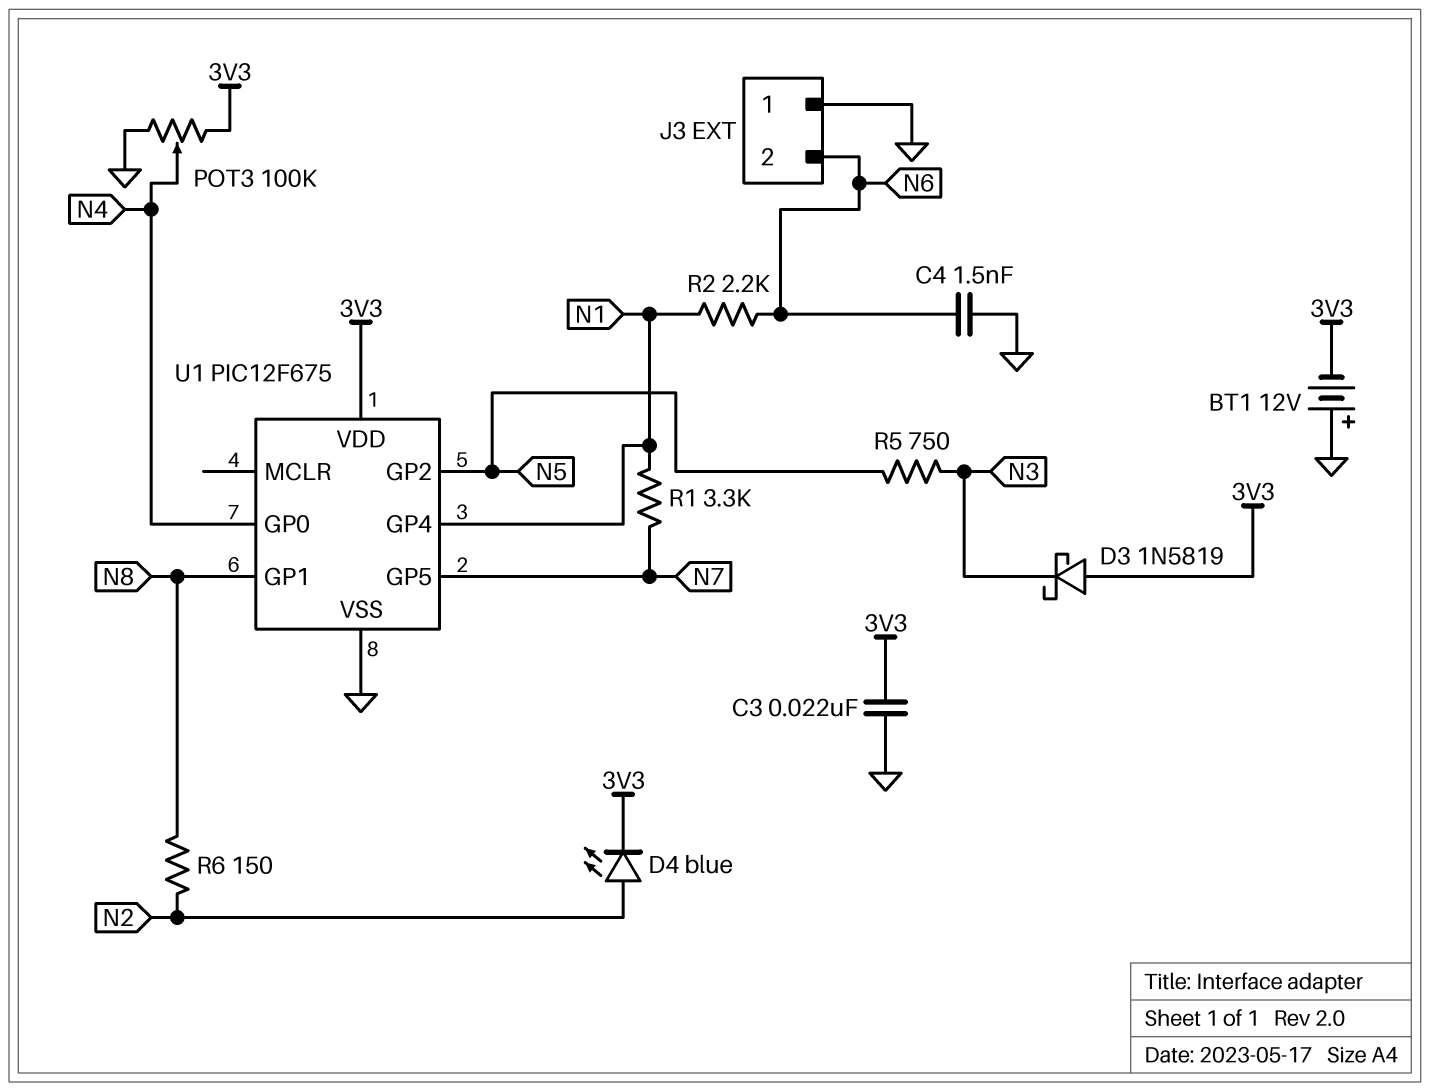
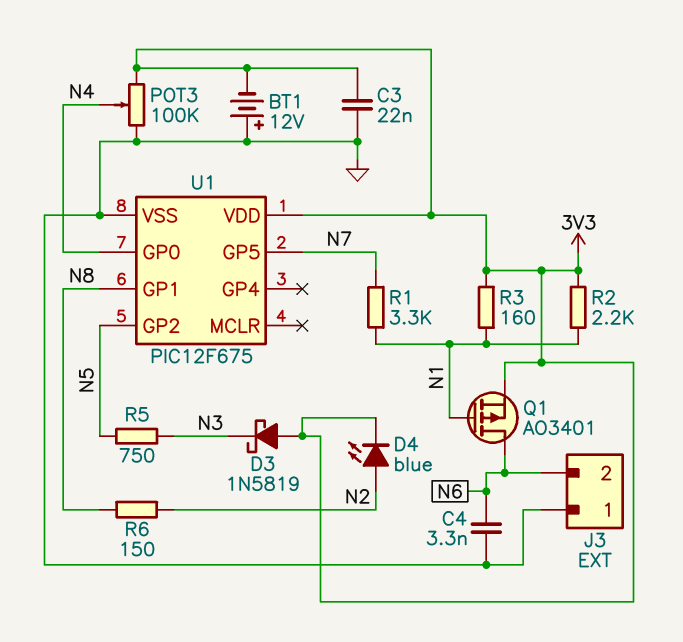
C4: 1.5nF (GND, N6) -> 3.3nF (GND, N6)
Q1: none -> PMOS AO3401 (G N1, D N6, S 3V3)
R2: 2.2k (N1, N6) -> 2.2k (3V3, N1)
R3: none -> 160 (3V3, N1)
U1 pin GP4: N1 -> none

